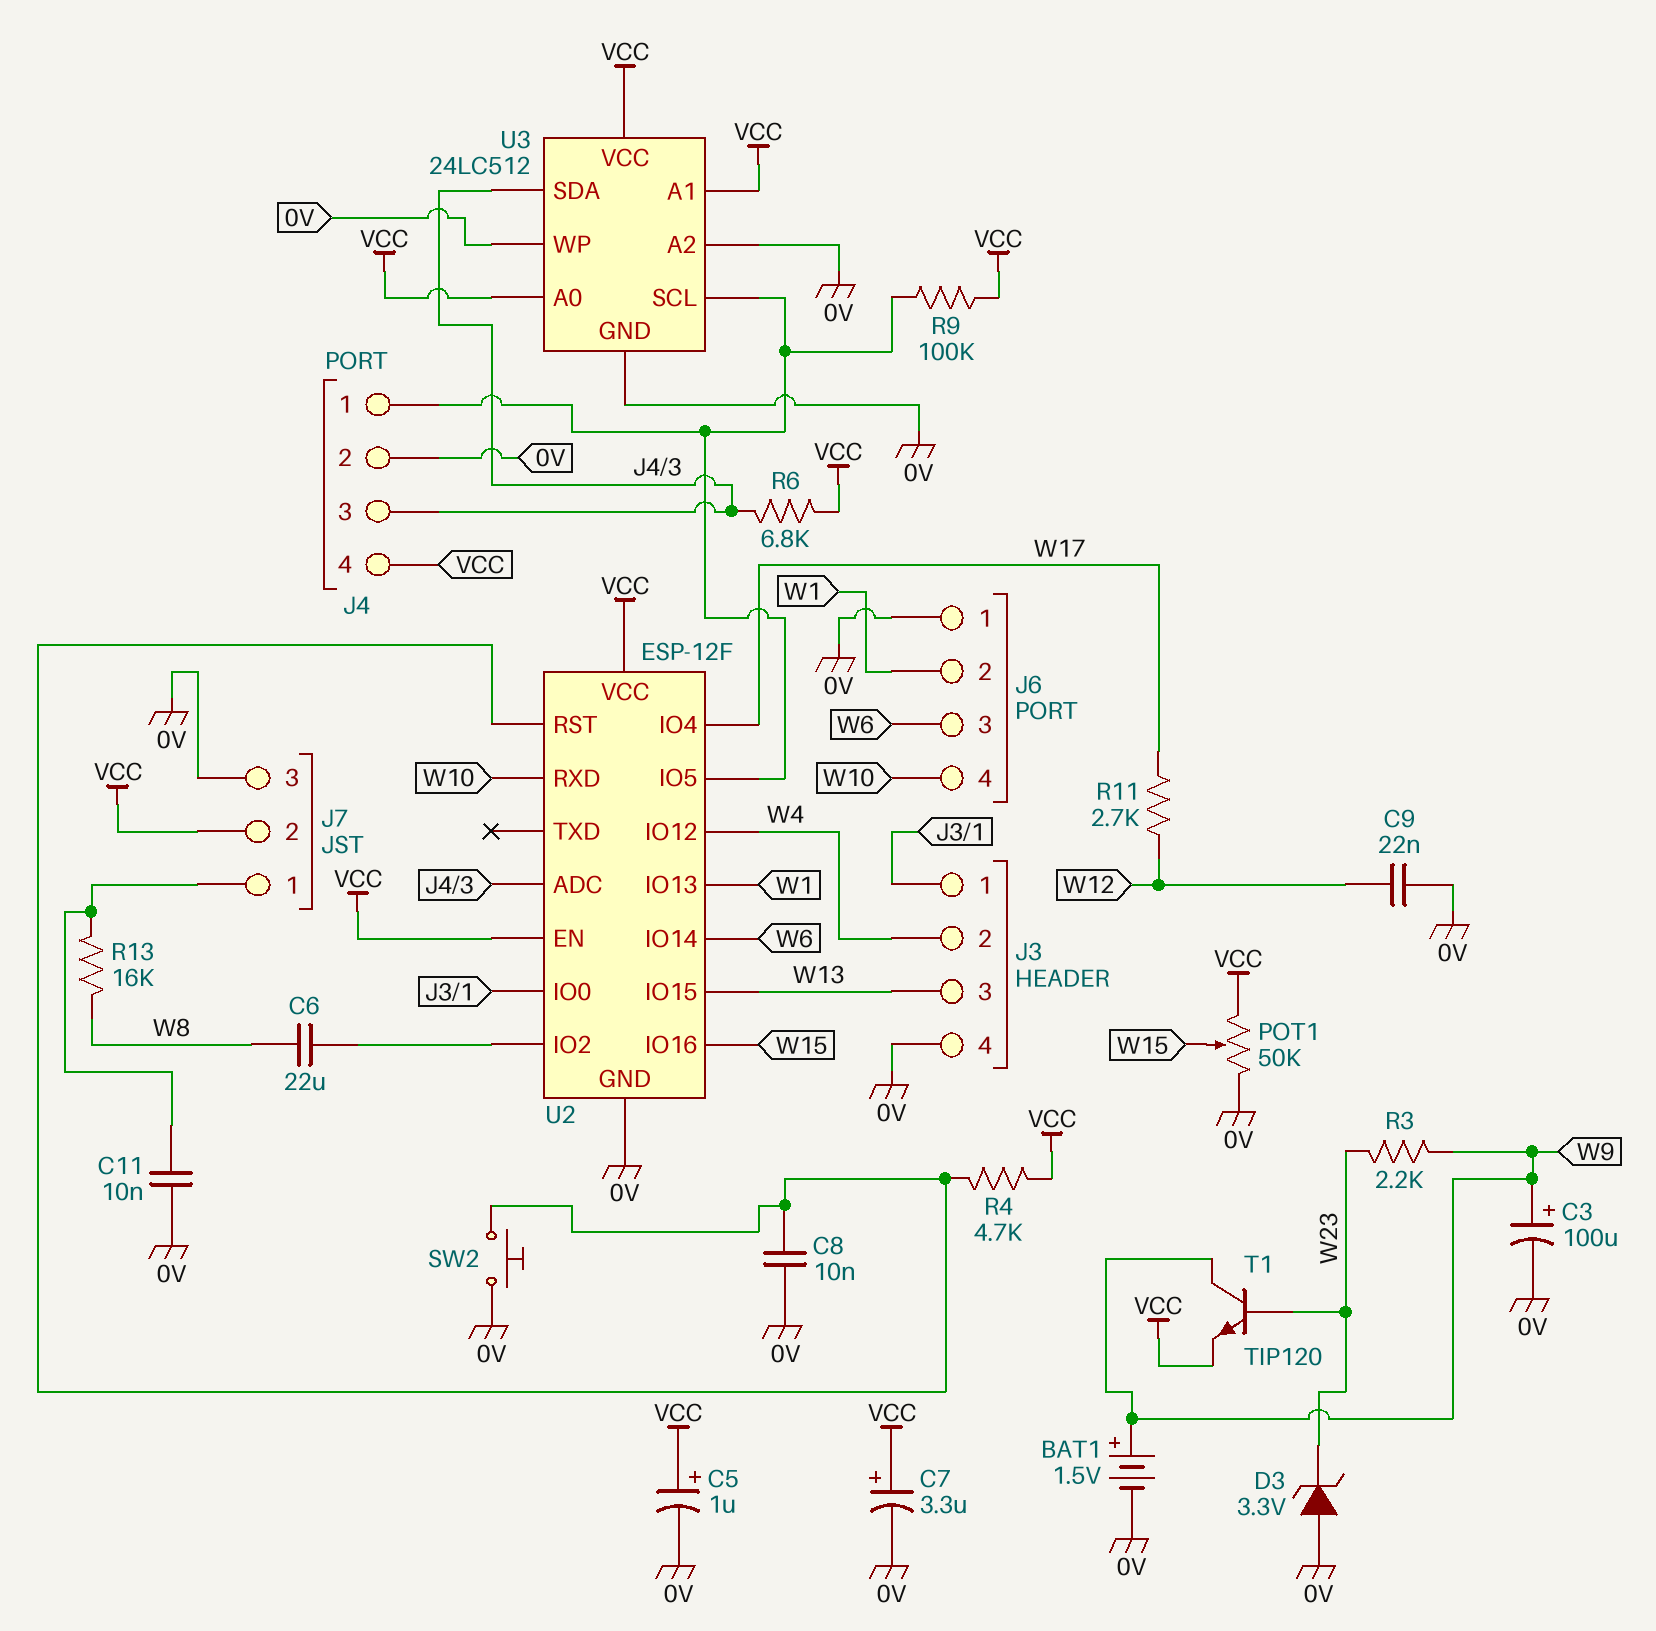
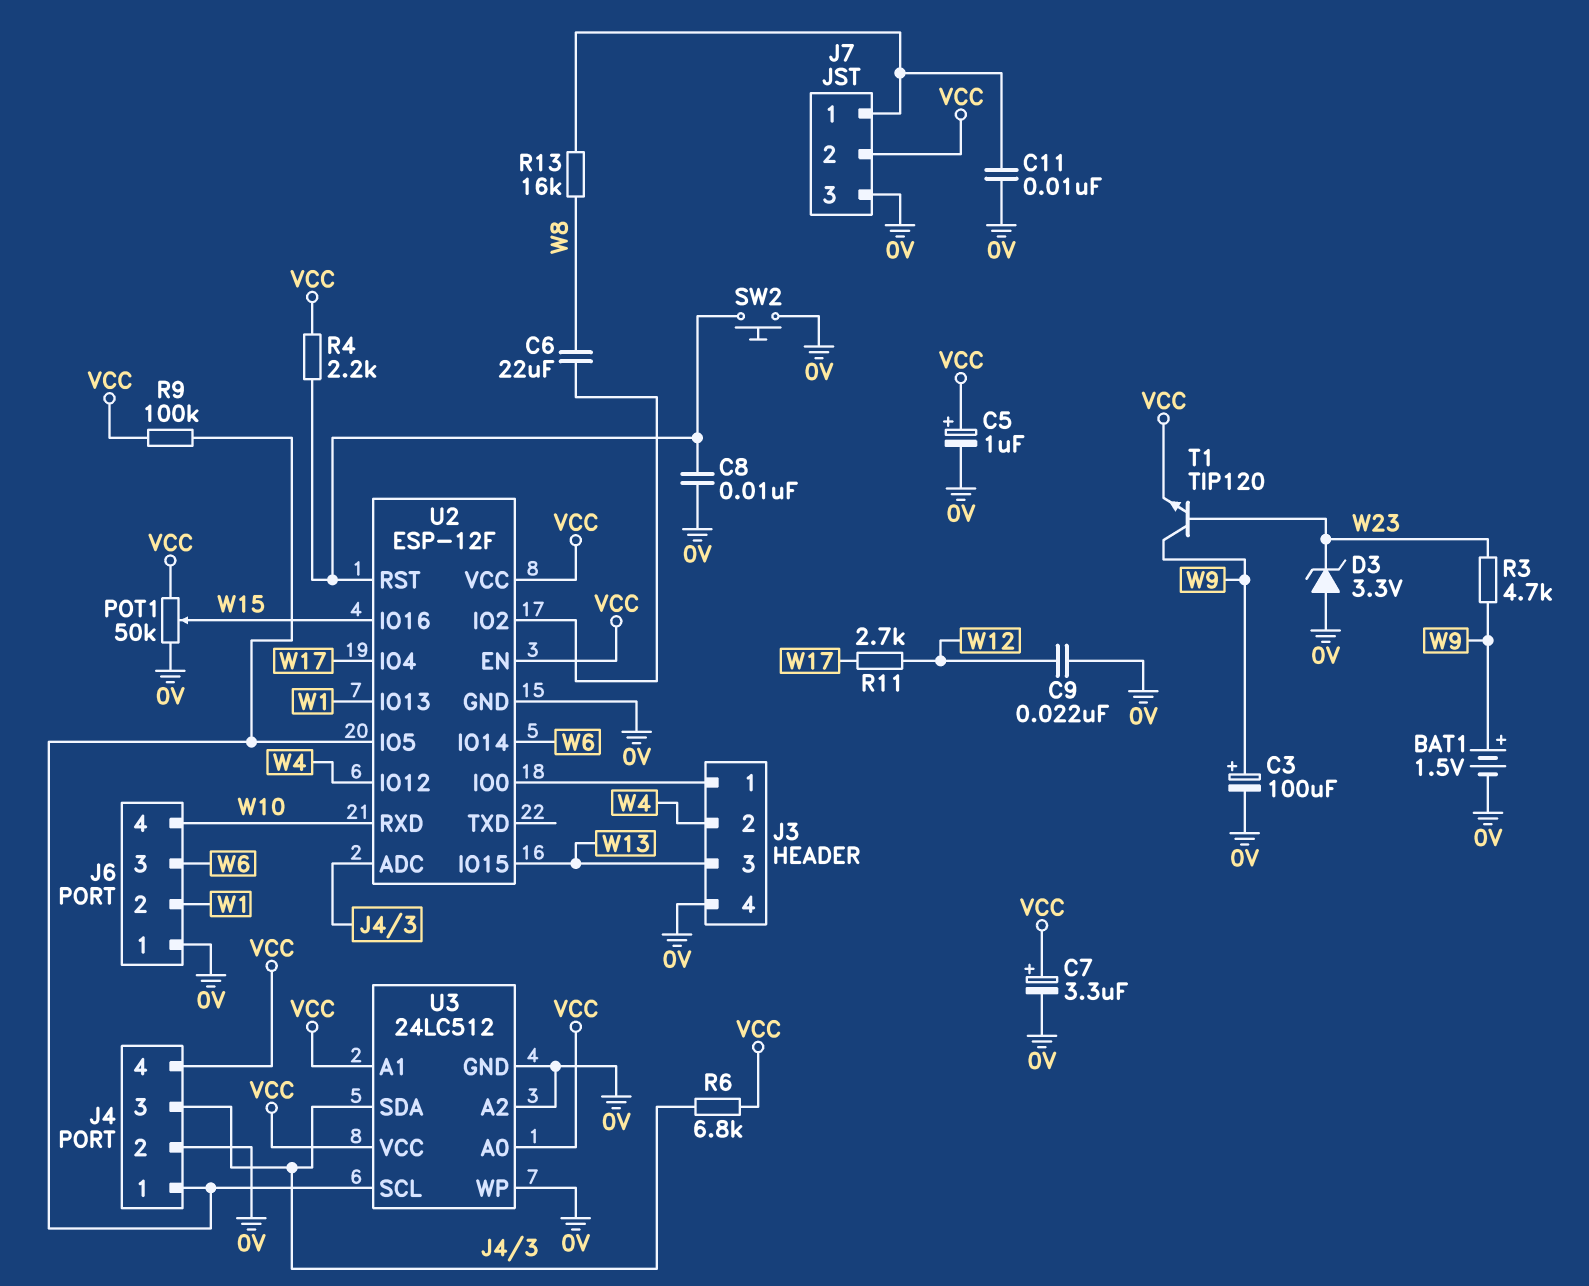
R3: 2.2k (W9, W23) -> 4.7k (W9, W23)
R4: 4.7k (U2/RST, VCC) -> 2.2k (U2/RST, VCC)

